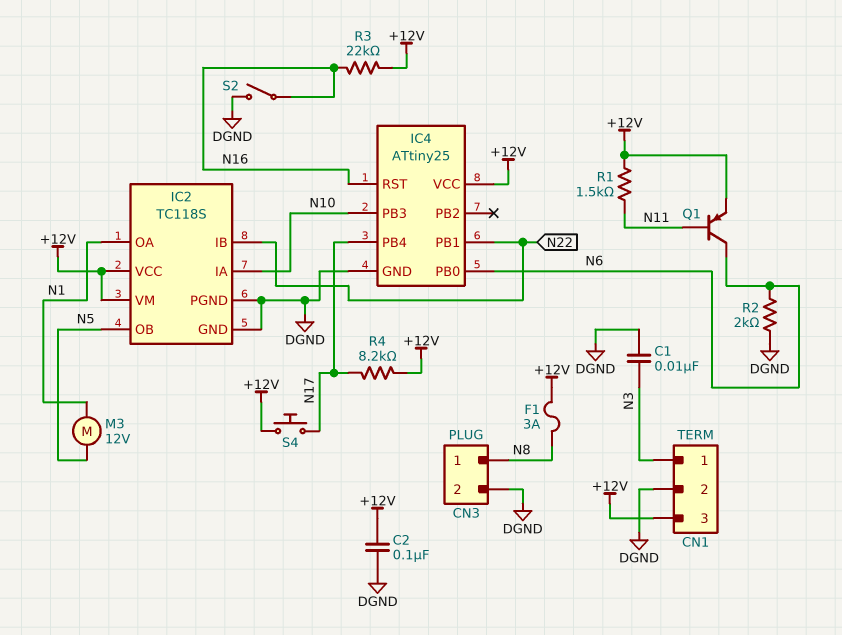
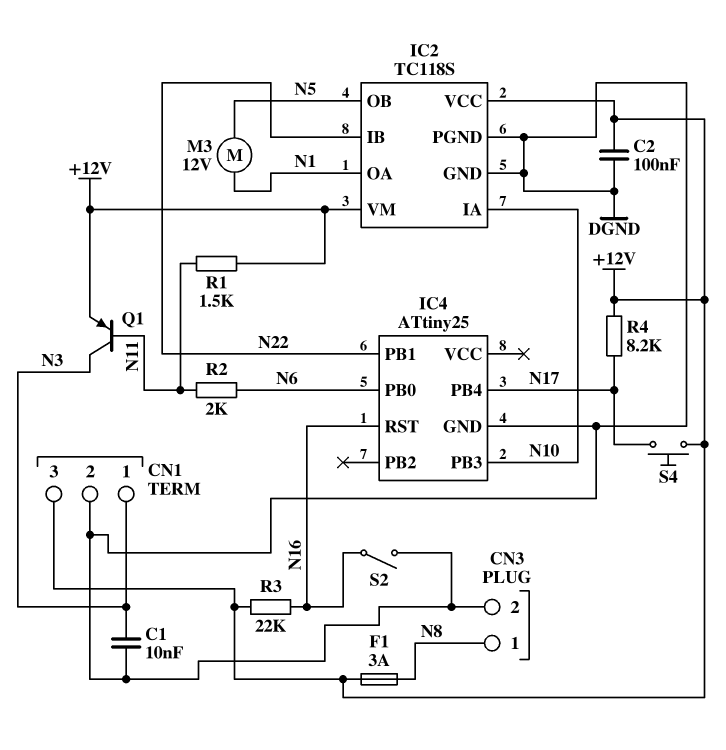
IC4 pin VCC: +12V -> none
Q1: PNP (B N11, C N6, E +12V) -> PNP (B N11, C N3, E +12V)
R2: 2k (DGND, N6) -> 2k (N6, N11)

